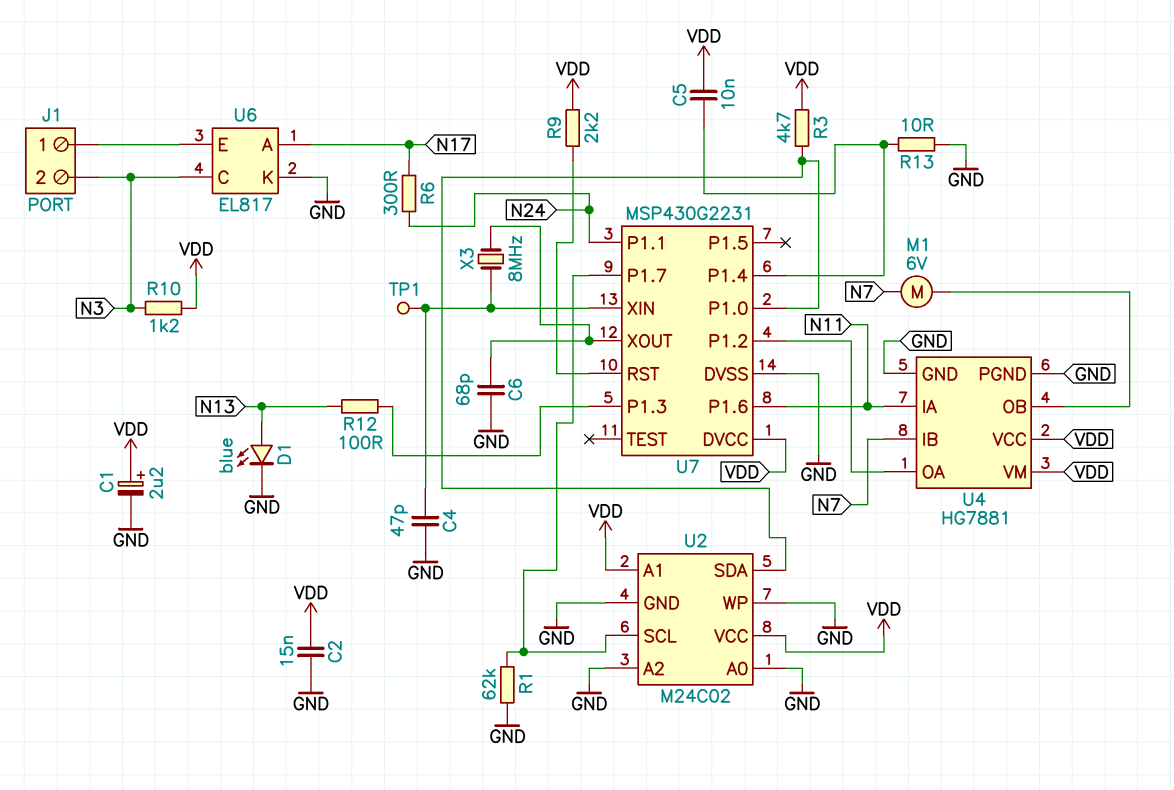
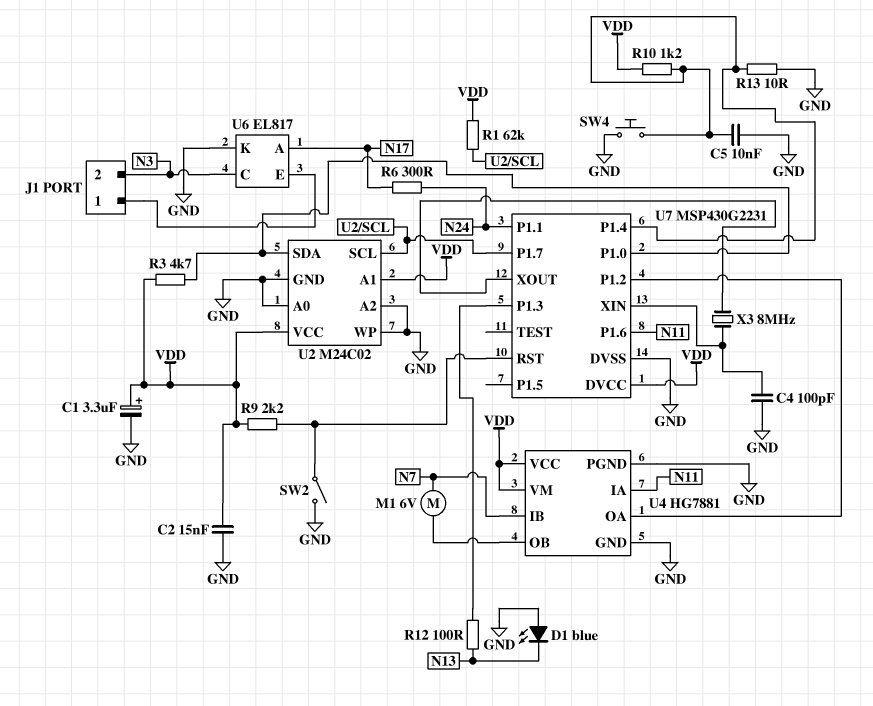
C1: 2.2uF (plus VDD, minus GND) -> 3.3uF (plus VDD, minus GND)
C4: 47pF (GND, U7/XIN) -> 100pF (GND, U7/XIN)
C5: 10nF (U7/P1.4, VDD) -> 10nF (GND, U7/P1.4)
C6: 68pF (GND, U7/XOUT) -> none
D1: LED blue (A N13, K GND) -> LED blue (A GND, K N13)
R1: 62k (GND, U2/SCL) -> 62k (U2/SCL, VDD)
R10: 1.2k (N3, VDD) -> 1.2k (U7/P1.4, VDD)
SW2: none -> switch (GND, U7/RST)
SW4: none -> button (GND, U7/P1.4)
TP1: test point (U7/XIN) -> none

